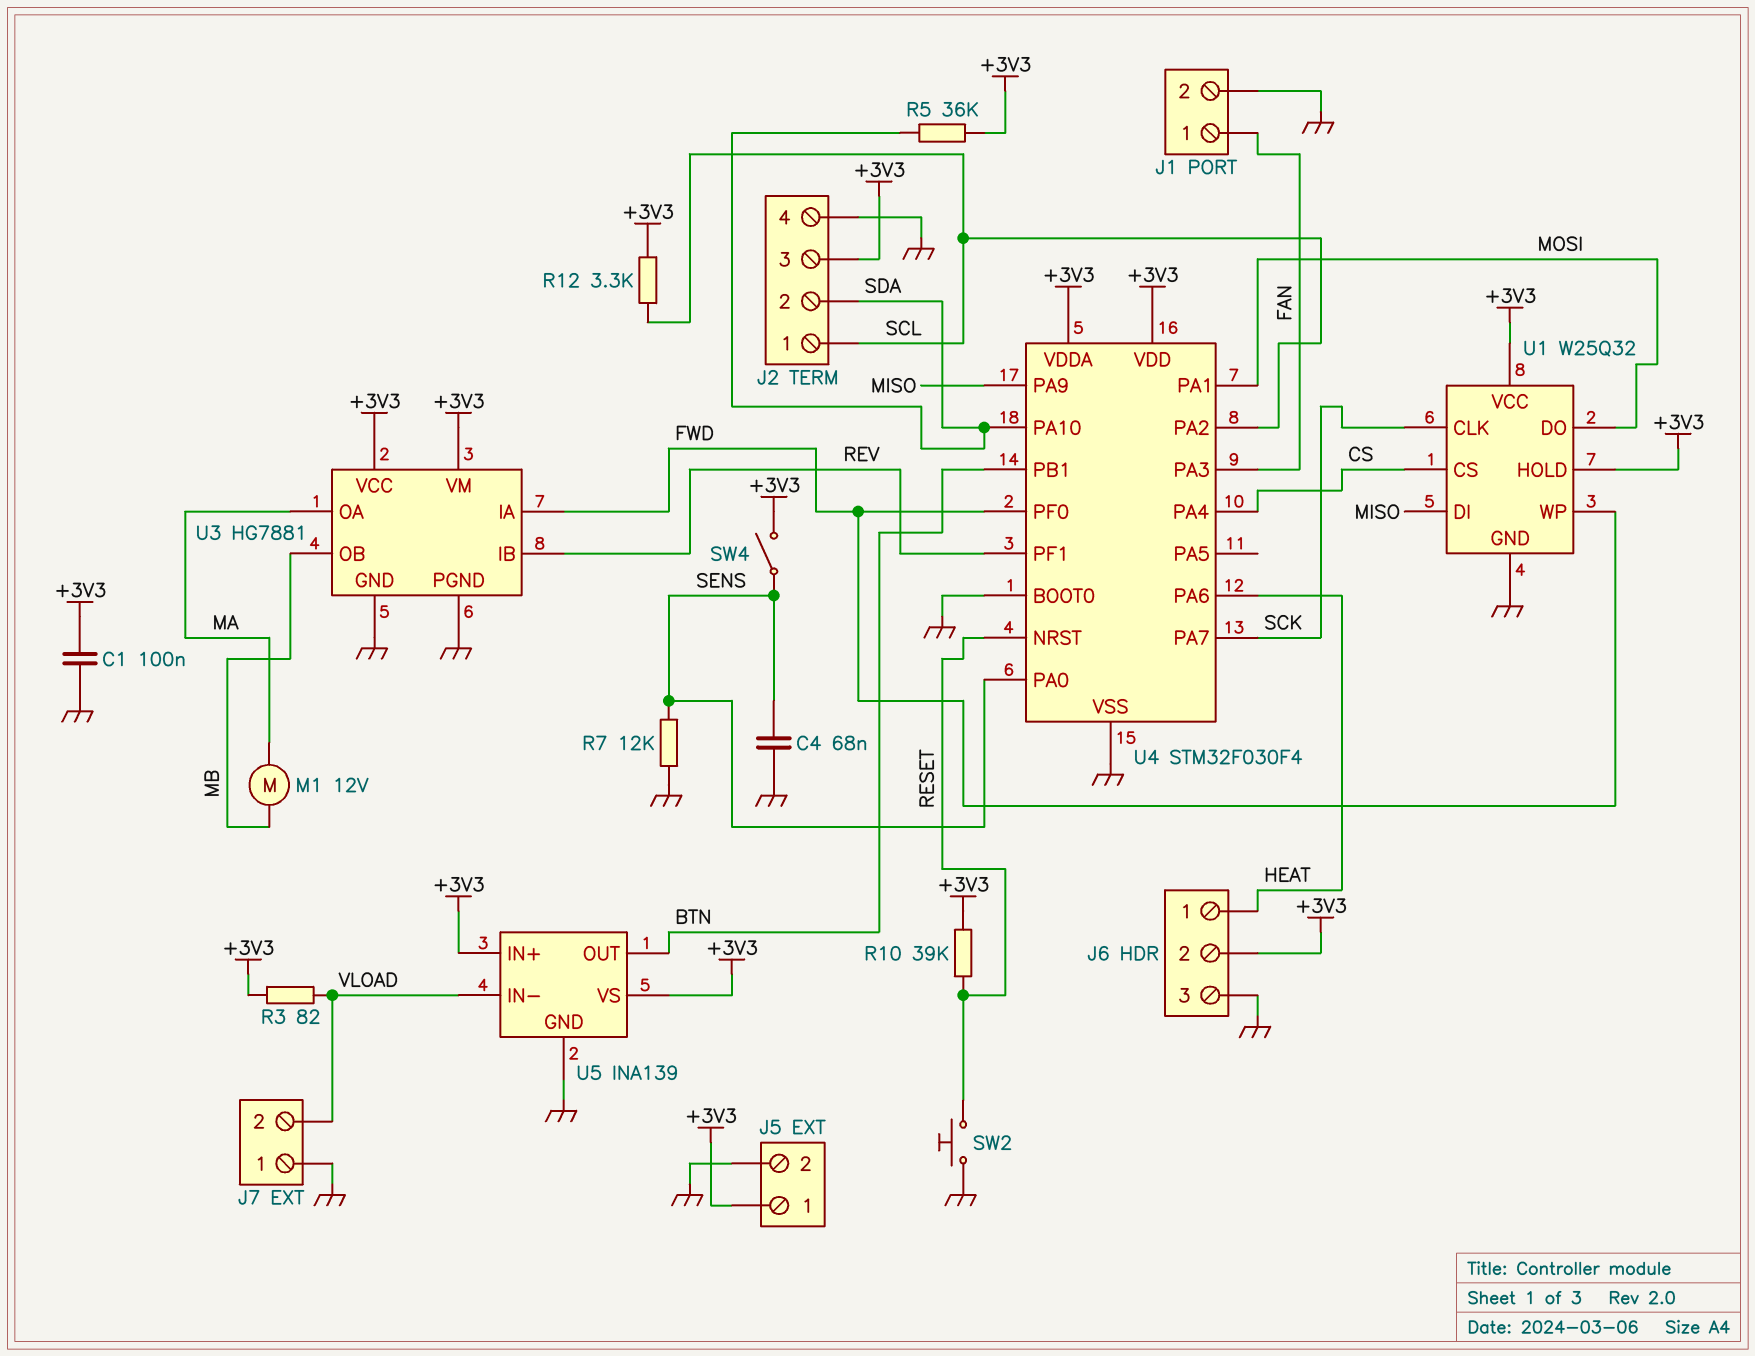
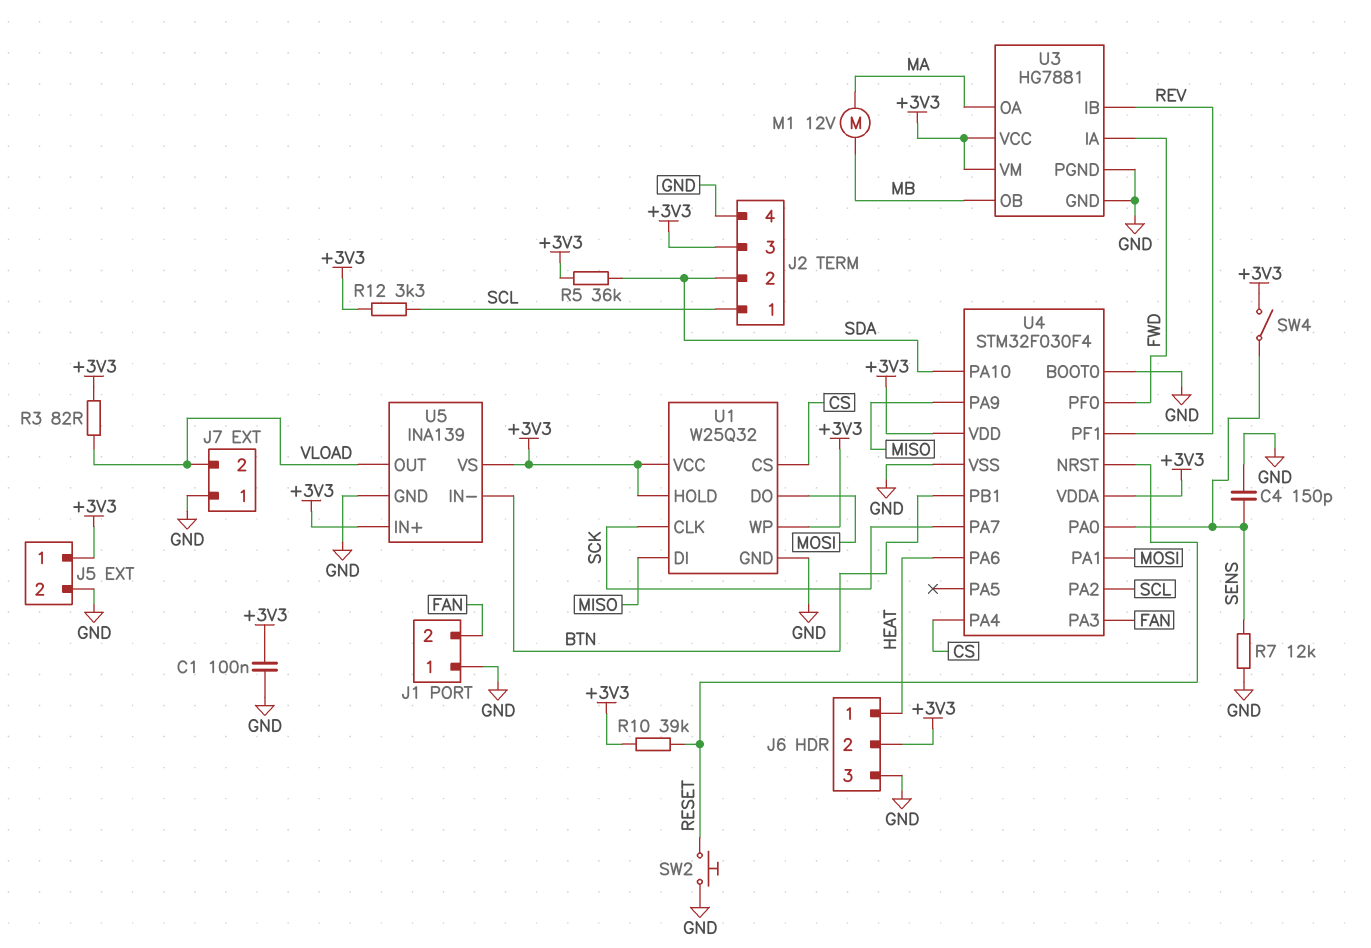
C4: 68nF (GND, SENS) -> 150pF (GND, SENS)
J1 pin 1: FAN -> GND
J1 pin 2: GND -> FAN
U1 pin WP: FWD -> +3V3
U5 pin IN-: VLOAD -> BTN
U5 pin OUT: BTN -> VLOAD

